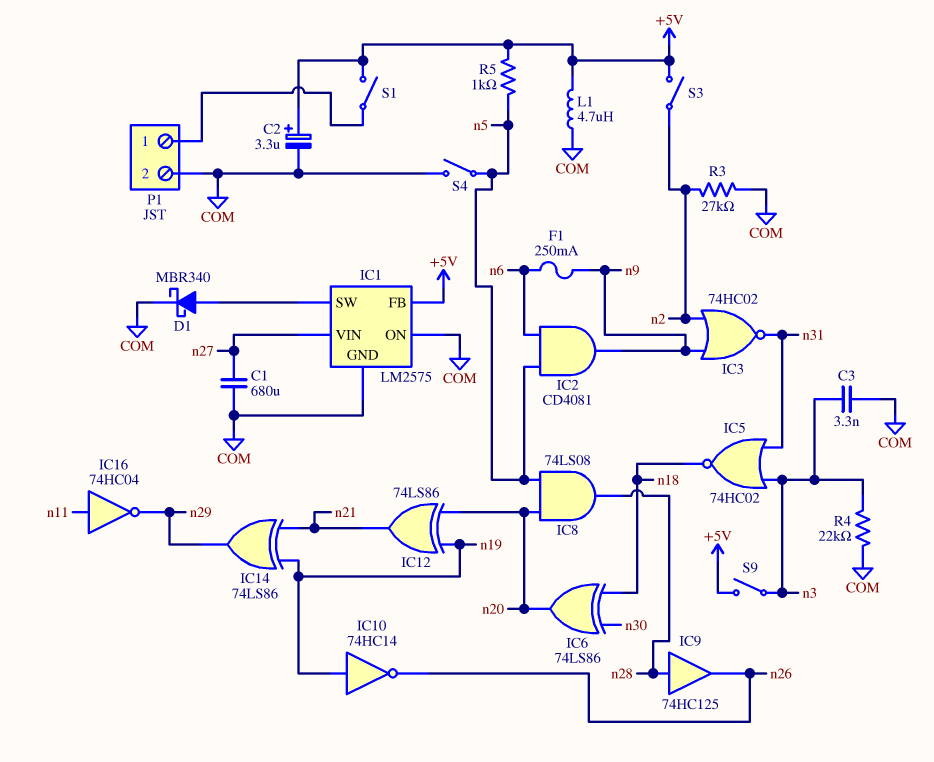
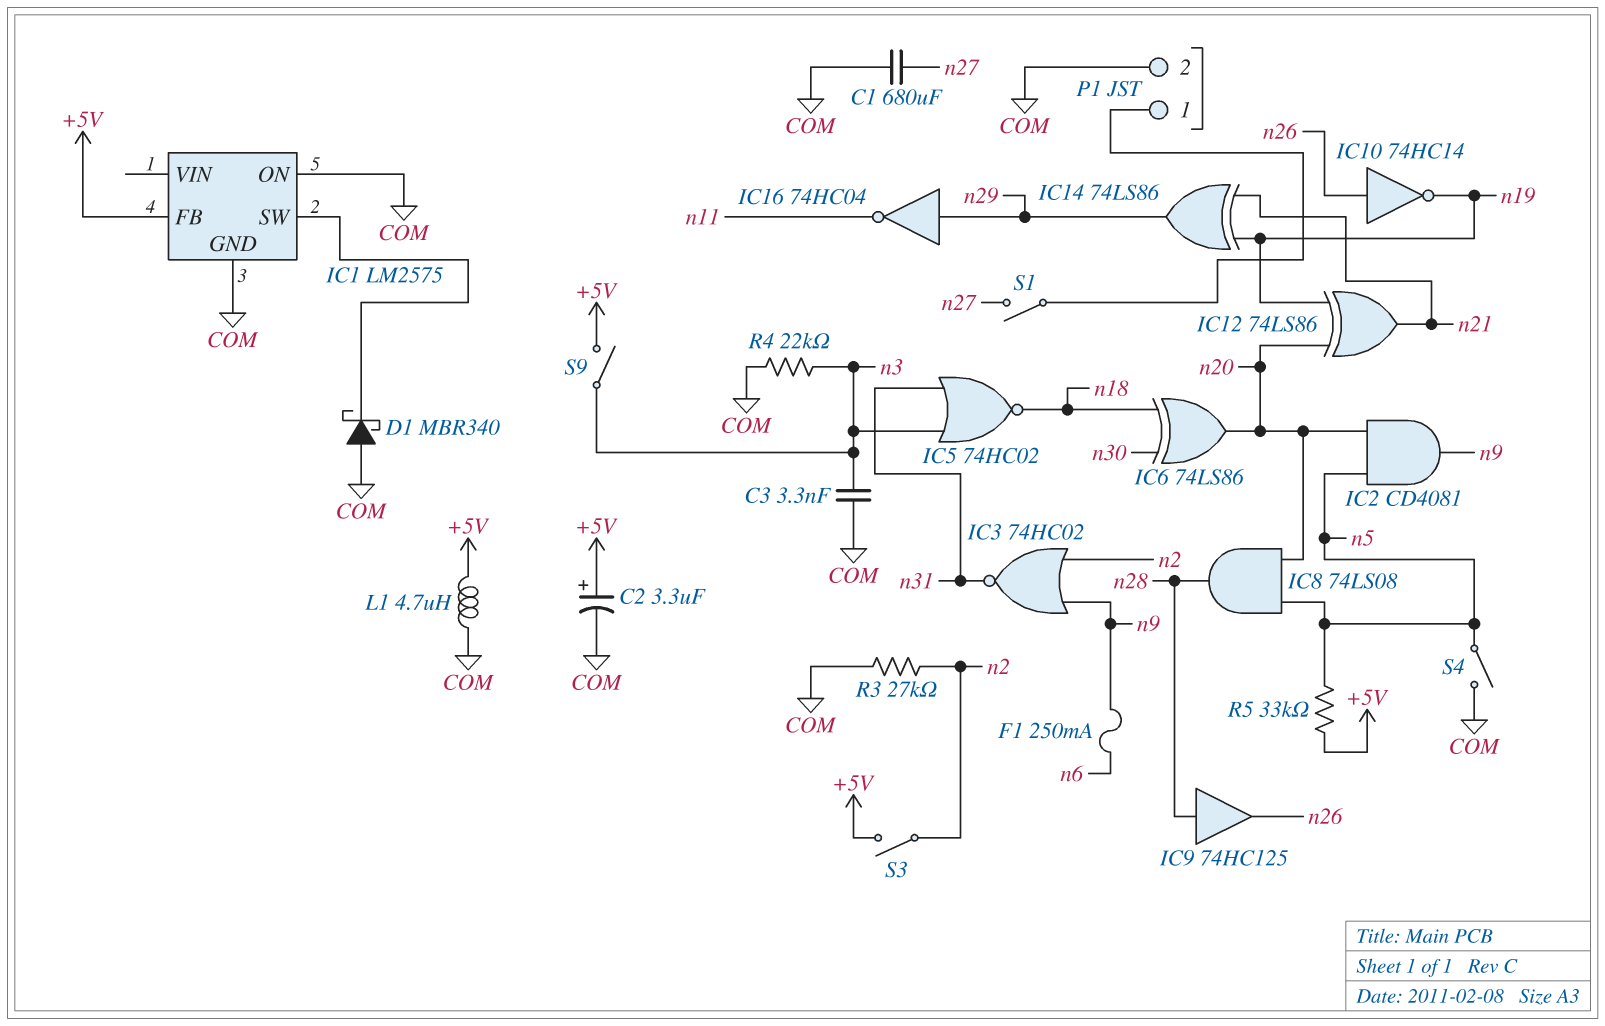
D1: schottky MBR340 (A IC1/SW, K COM) -> schottky MBR340 (A COM, K IC1/SW)
IC1 pin VIN: n27 -> none
IC2: AND CD4081 (in n5, in n6, out n9) -> AND CD4081 (in n5, in n20, out n9)
IC10: NOT 74HC14 (in n19, out n26) -> NOT 74HC14 (in n26, out n19)
IC16: NOT 74HC04 (in n11, out n29) -> NOT 74HC04 (in n29, out n11)
R5: 1k (+5V, n5) -> 33k (+5V, n5)
S1: switch (+5V, P1/1) -> switch (P1/1, n27)

